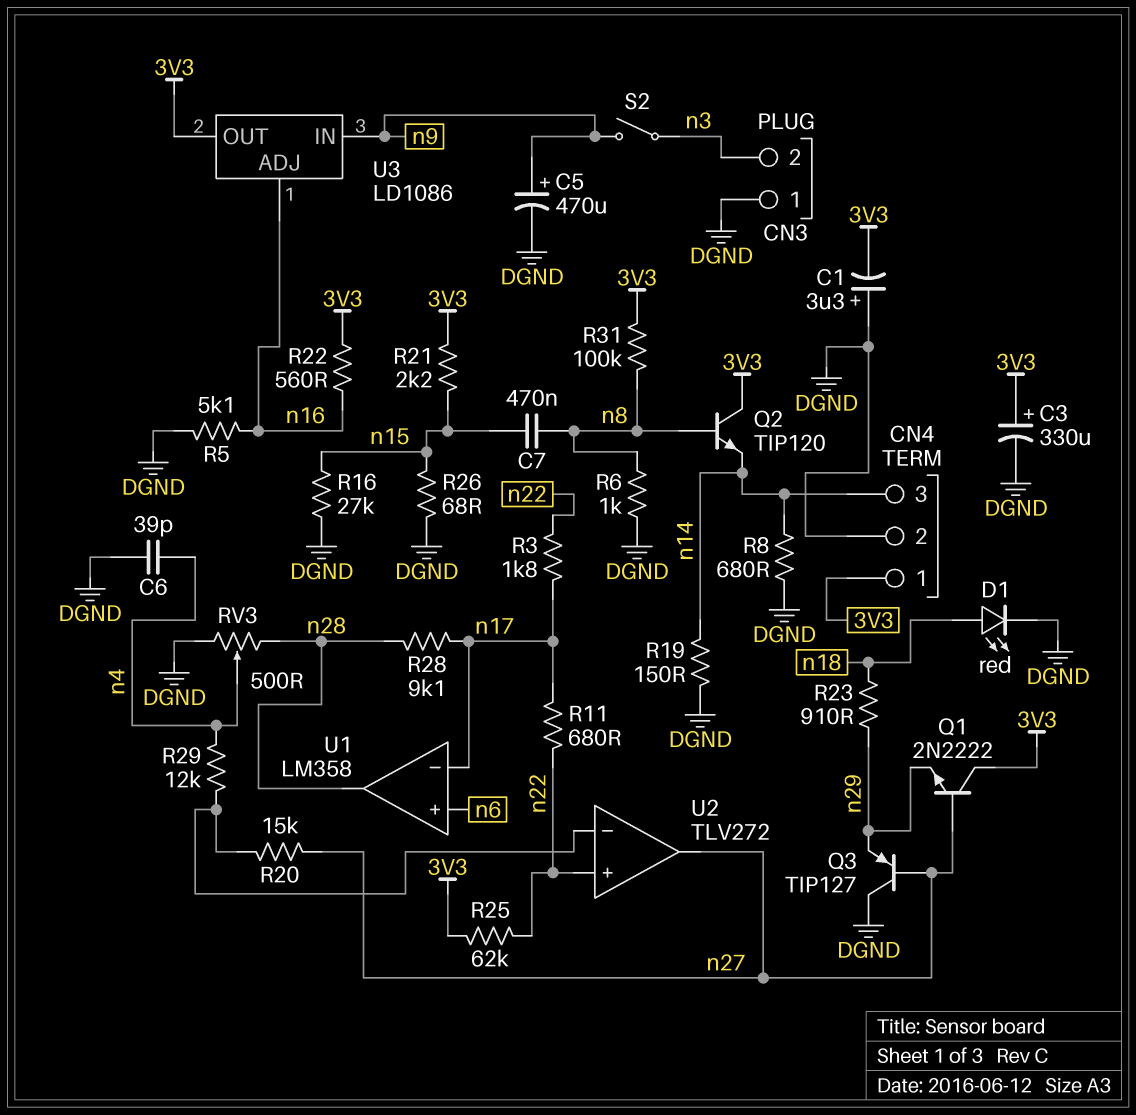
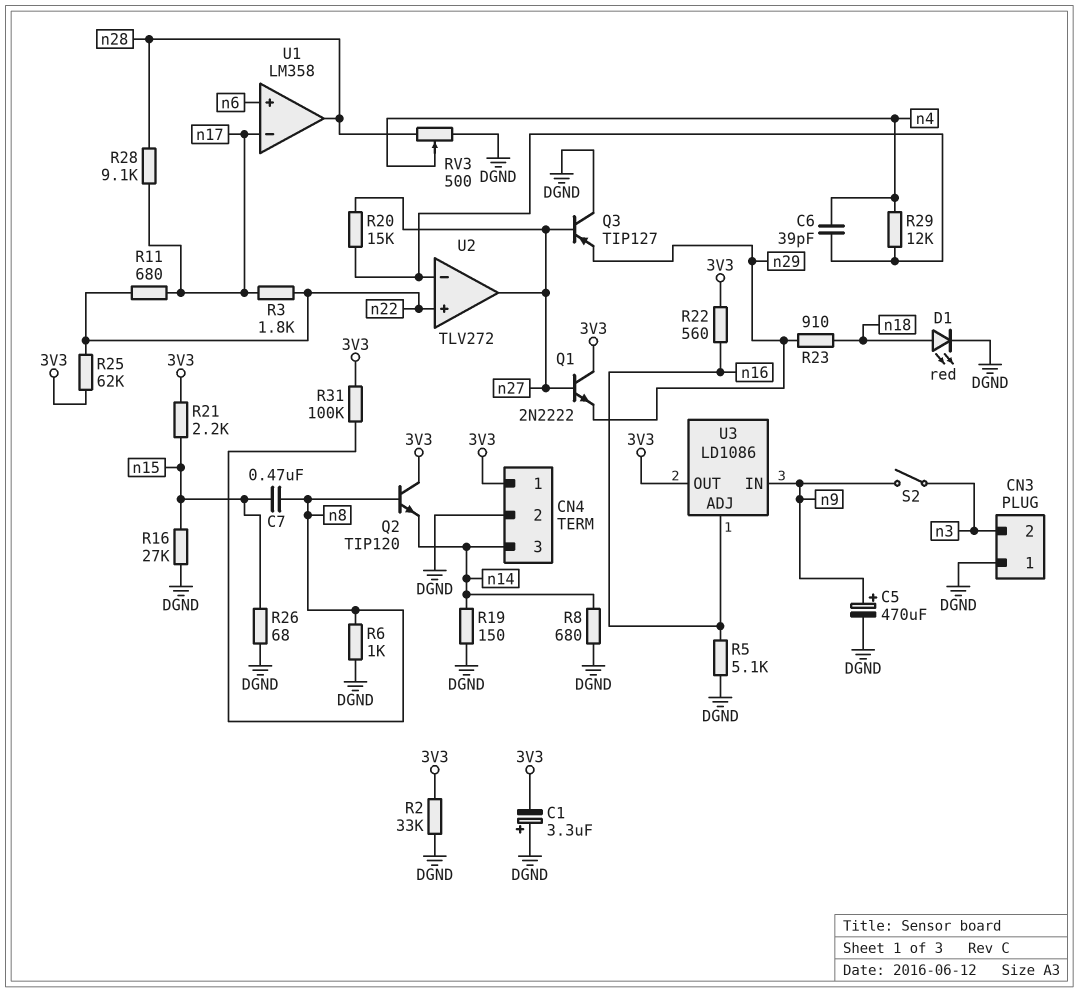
C3: 330uF (plus 3V3, minus DGND) -> none
C6: 39pF (DGND, n4) -> 39pF (U2/in-, n4)
R2: none -> 33k (3V3, DGND)

